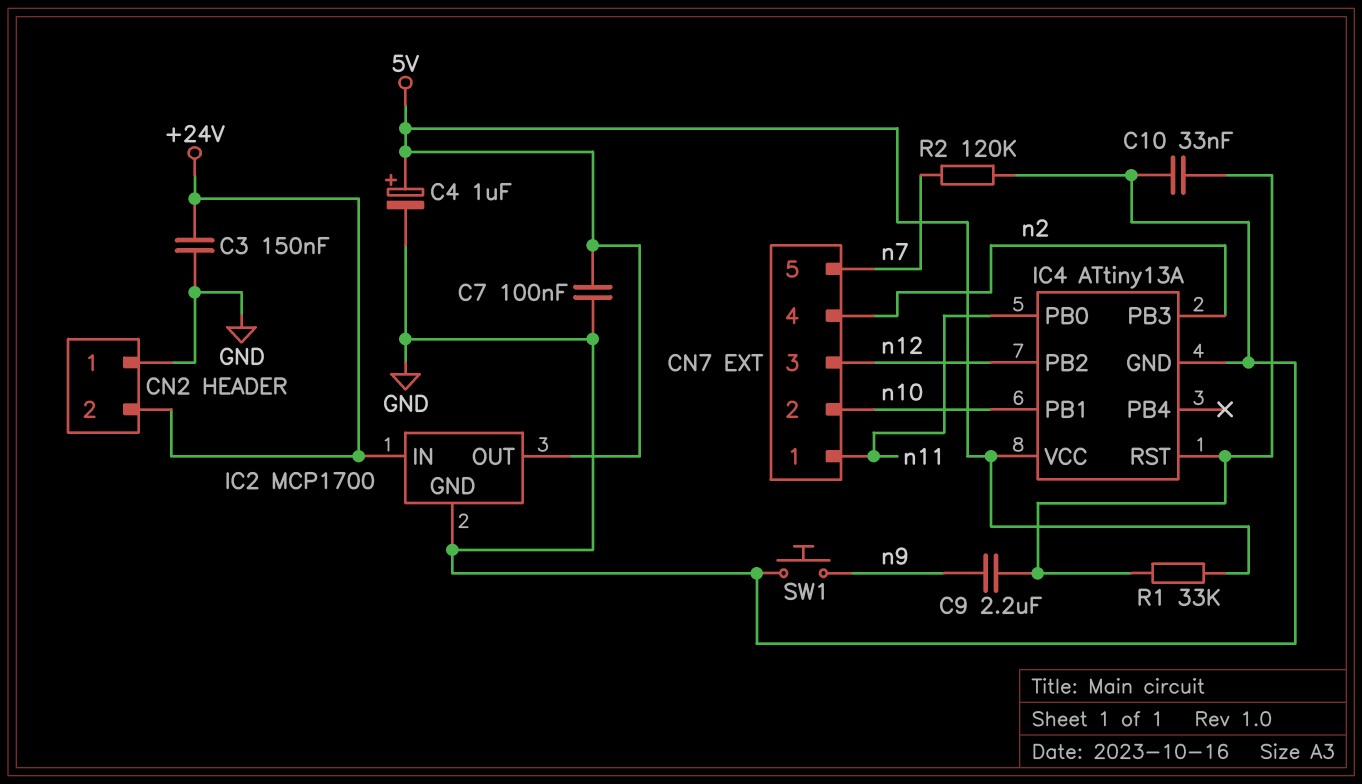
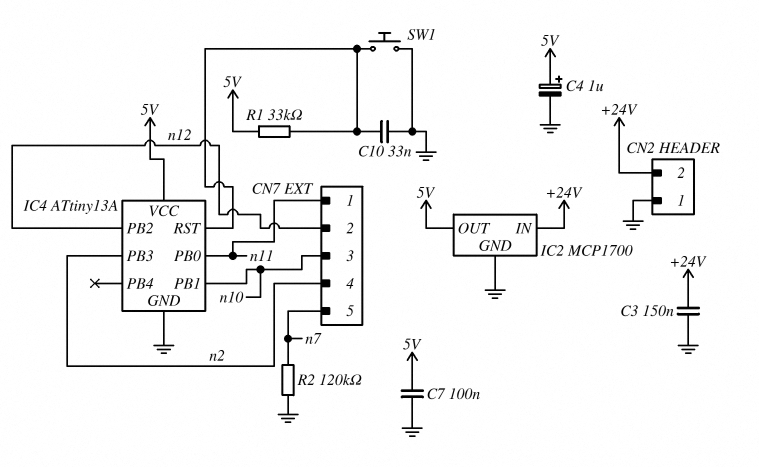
C9: 2.2uF (IC4/RST, n9) -> none
CN7 pin 2: n10 -> n12
CN7 pin 3: n12 -> n10
SW1: button (GND, n9) -> button (GND, IC4/RST)

